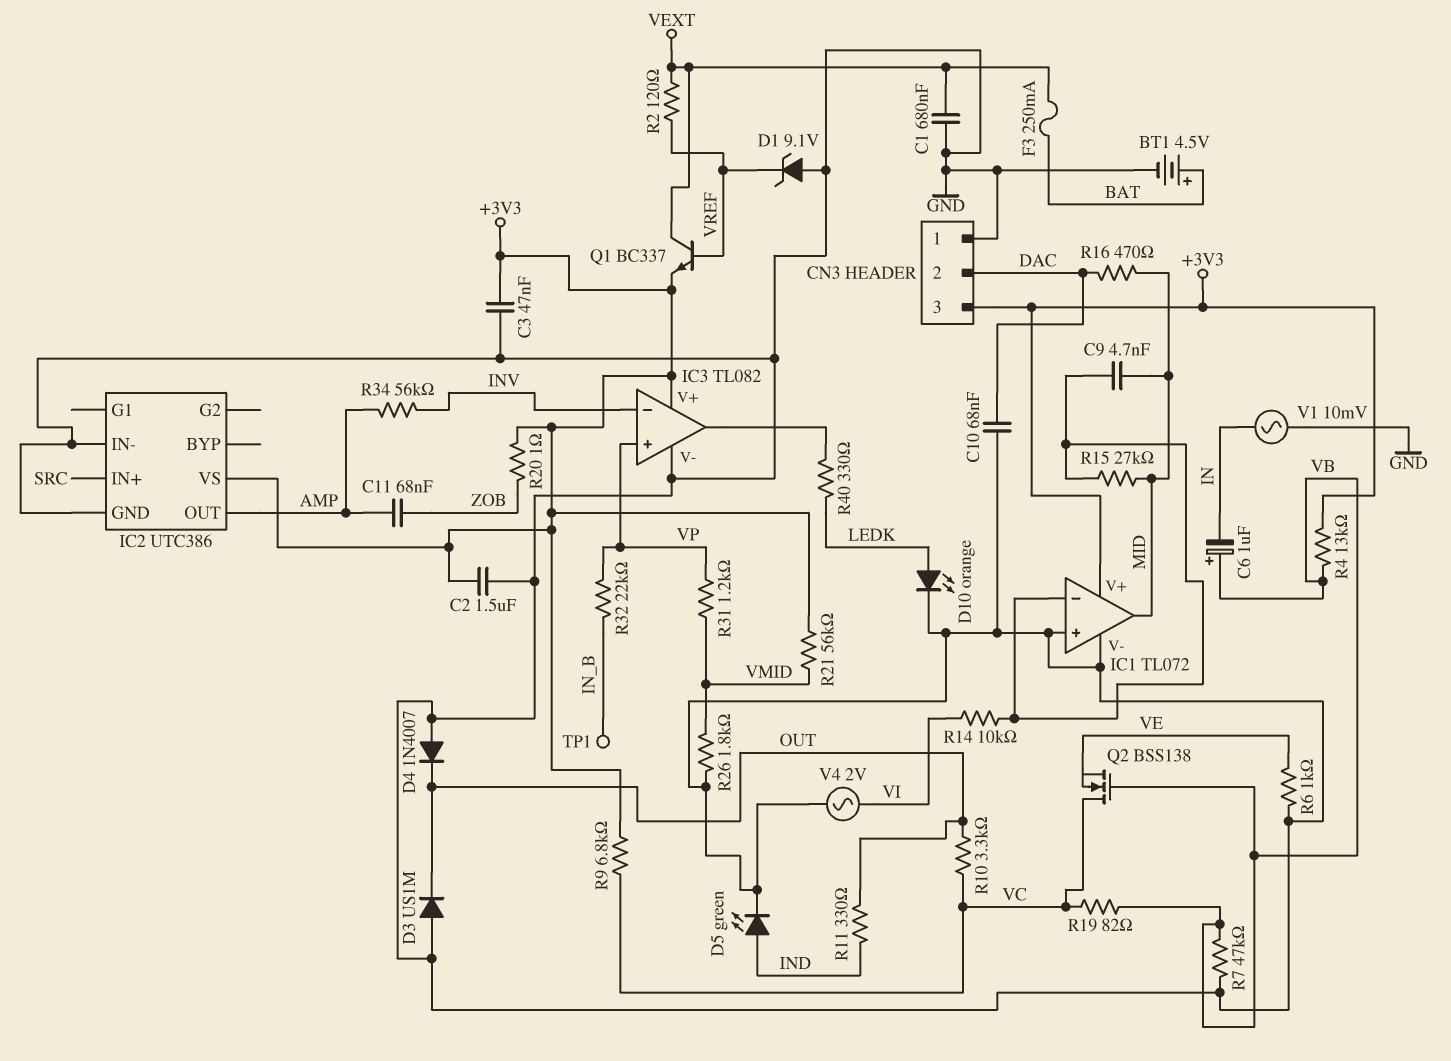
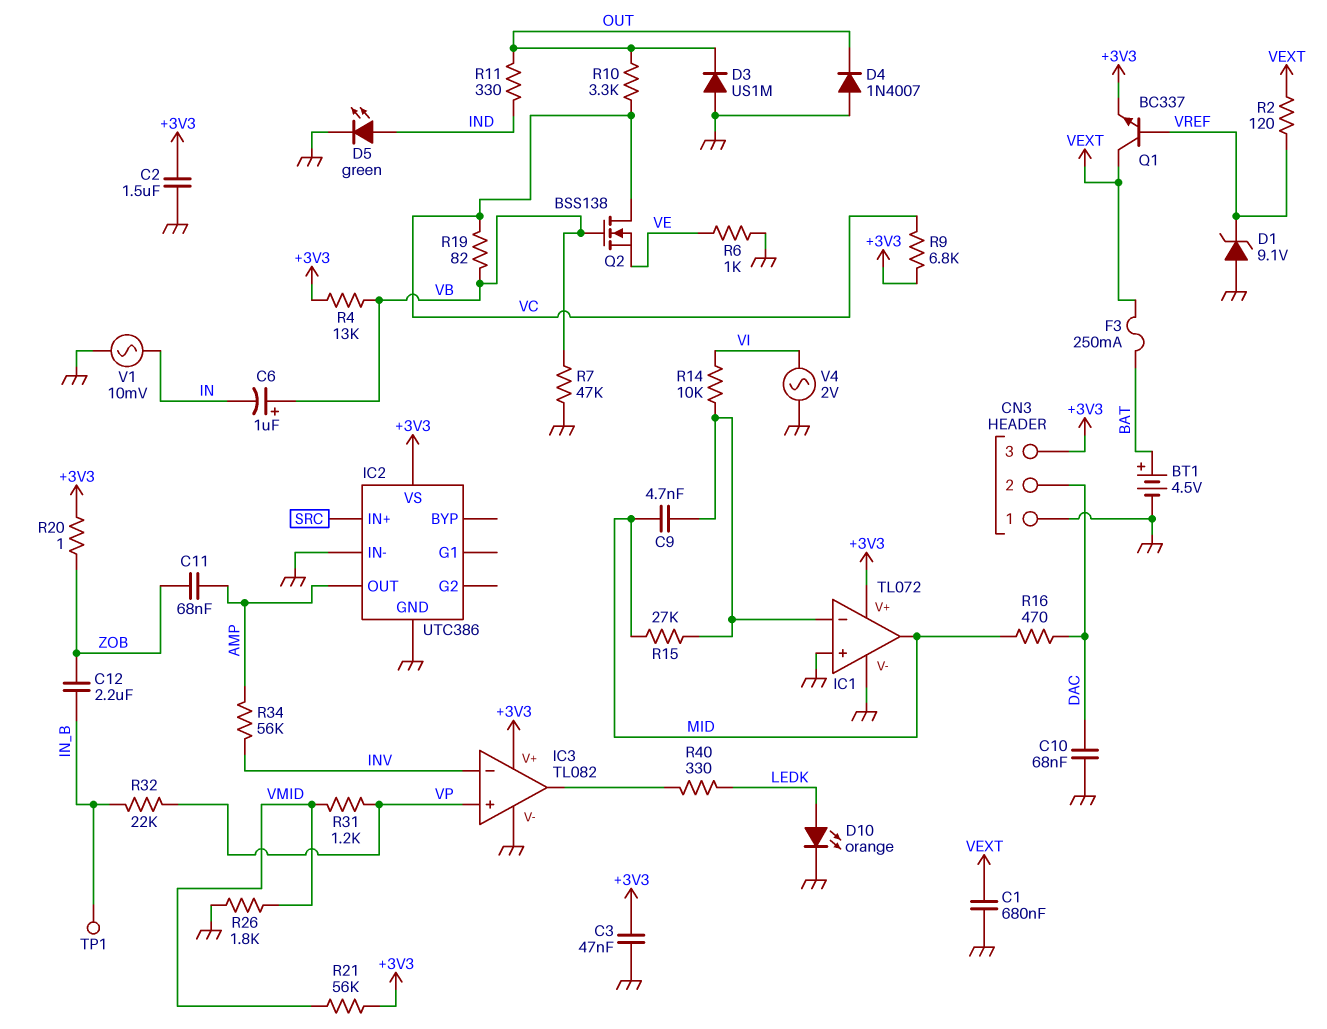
C12: none -> 2.2uF (IN_B, ZOB)

